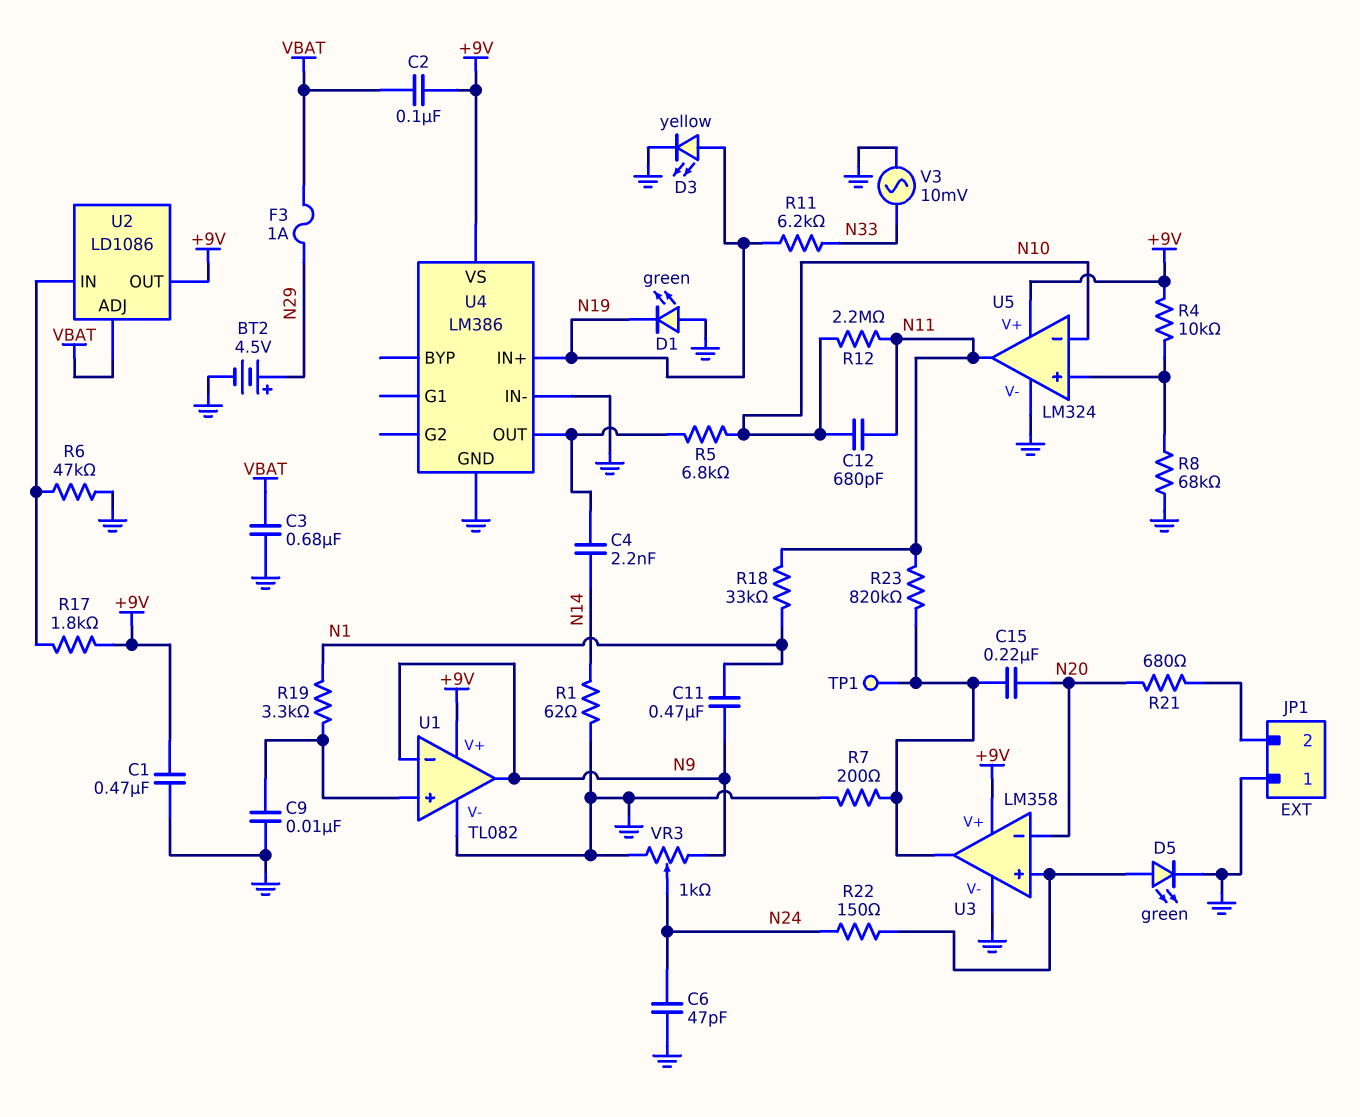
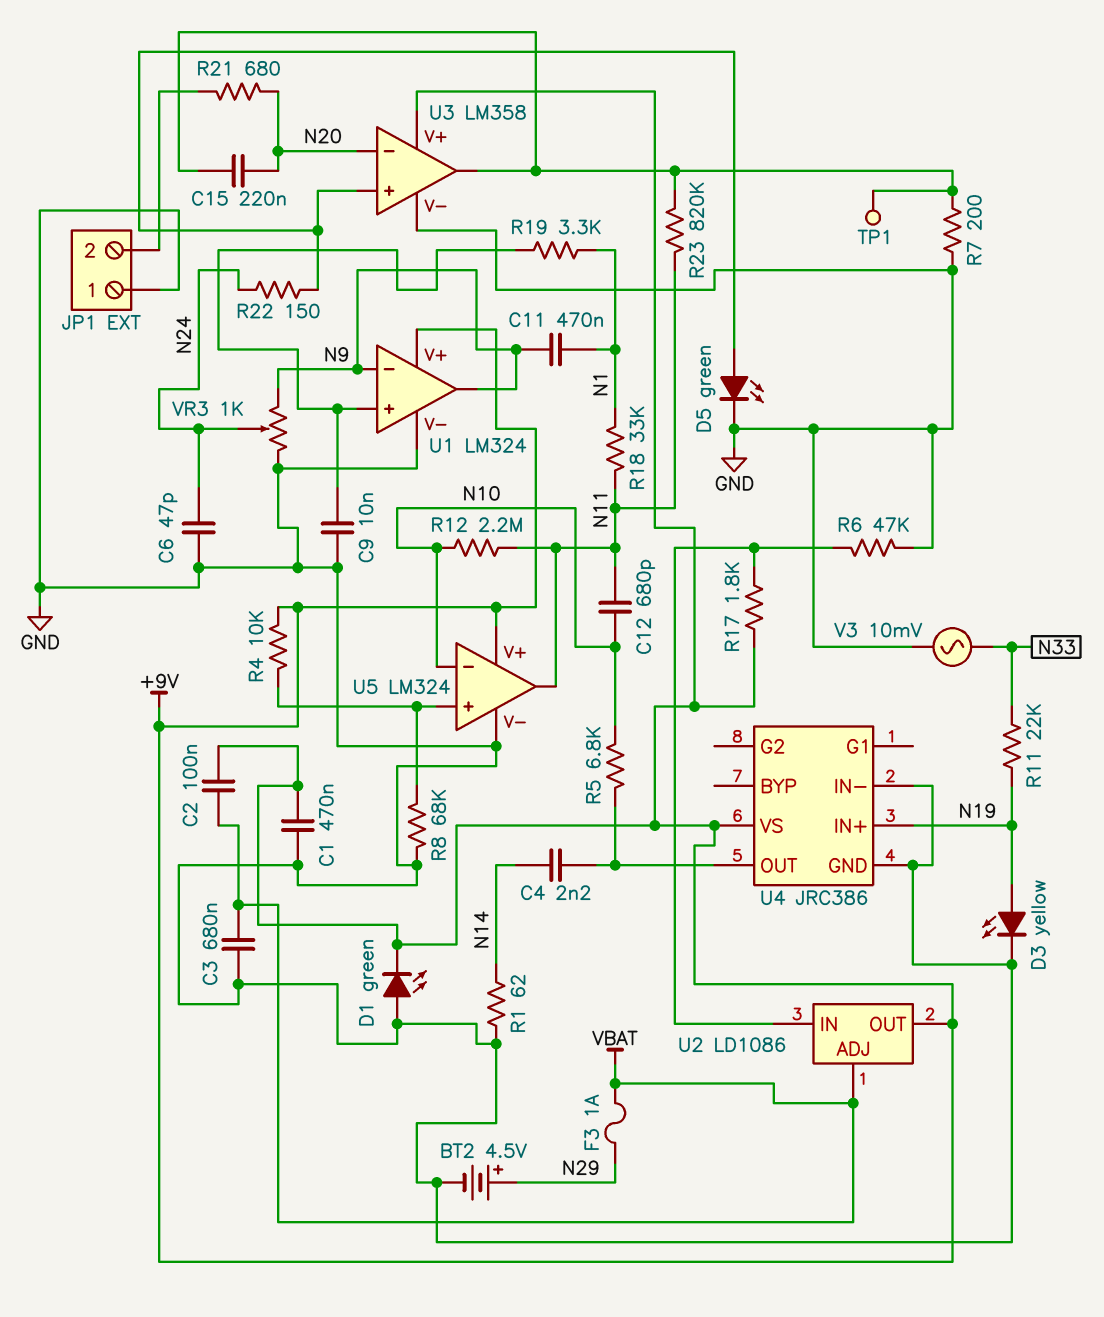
D1: LED green (A GND, K N19) -> LED green (A GND, K +9V)
R11: 6.2k (N19, N33) -> 22k (N19, N33)
U1: TL082 -> LM324
U4: LM386 -> JRC386

